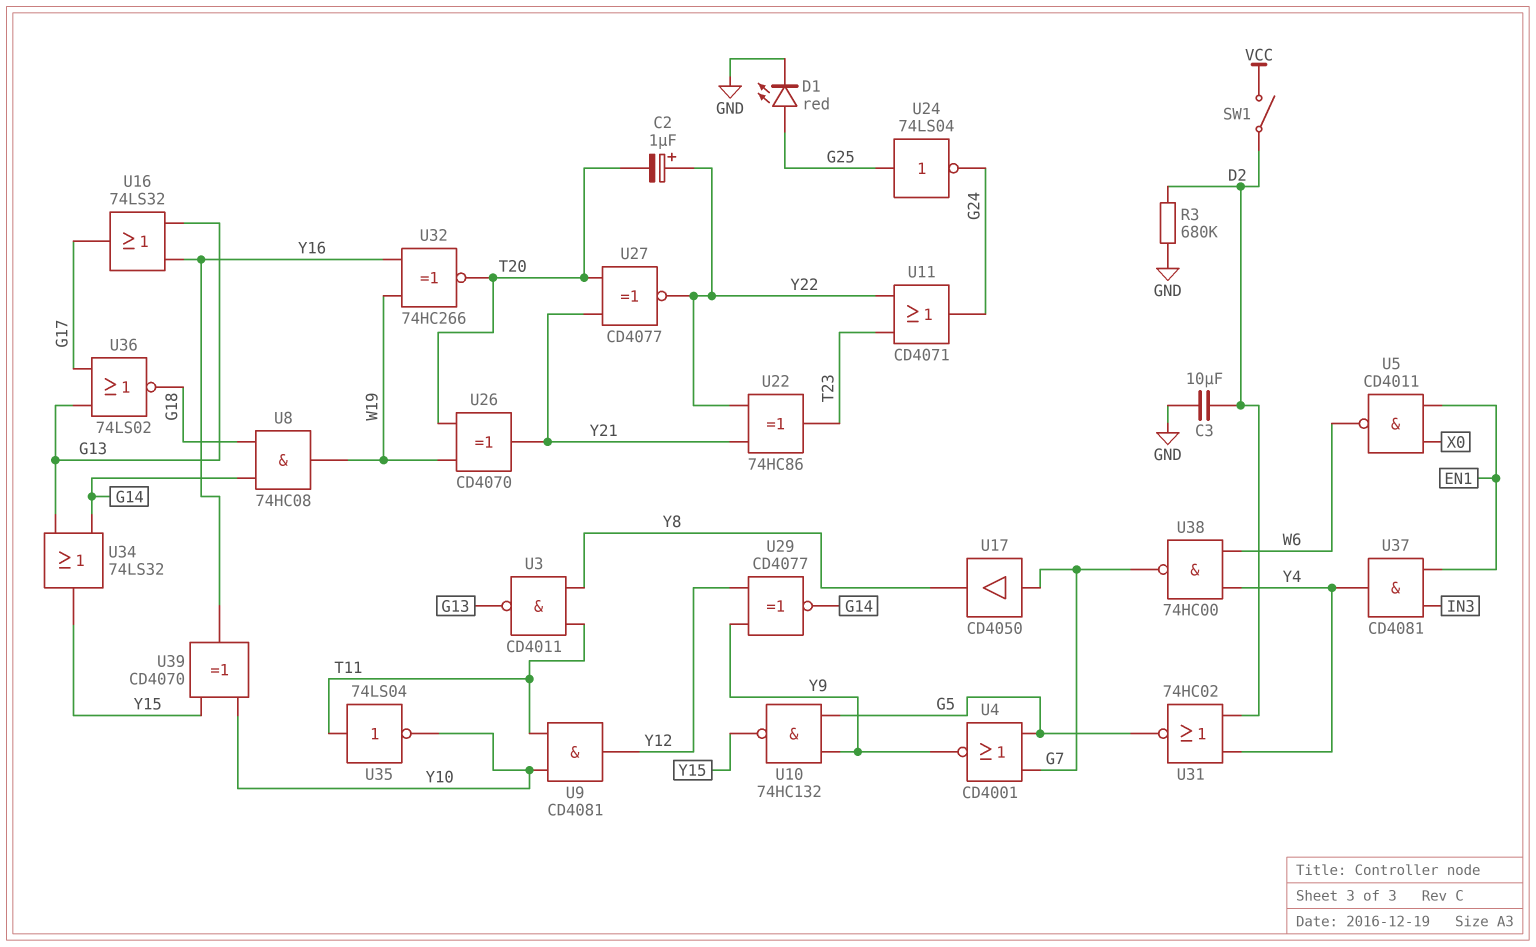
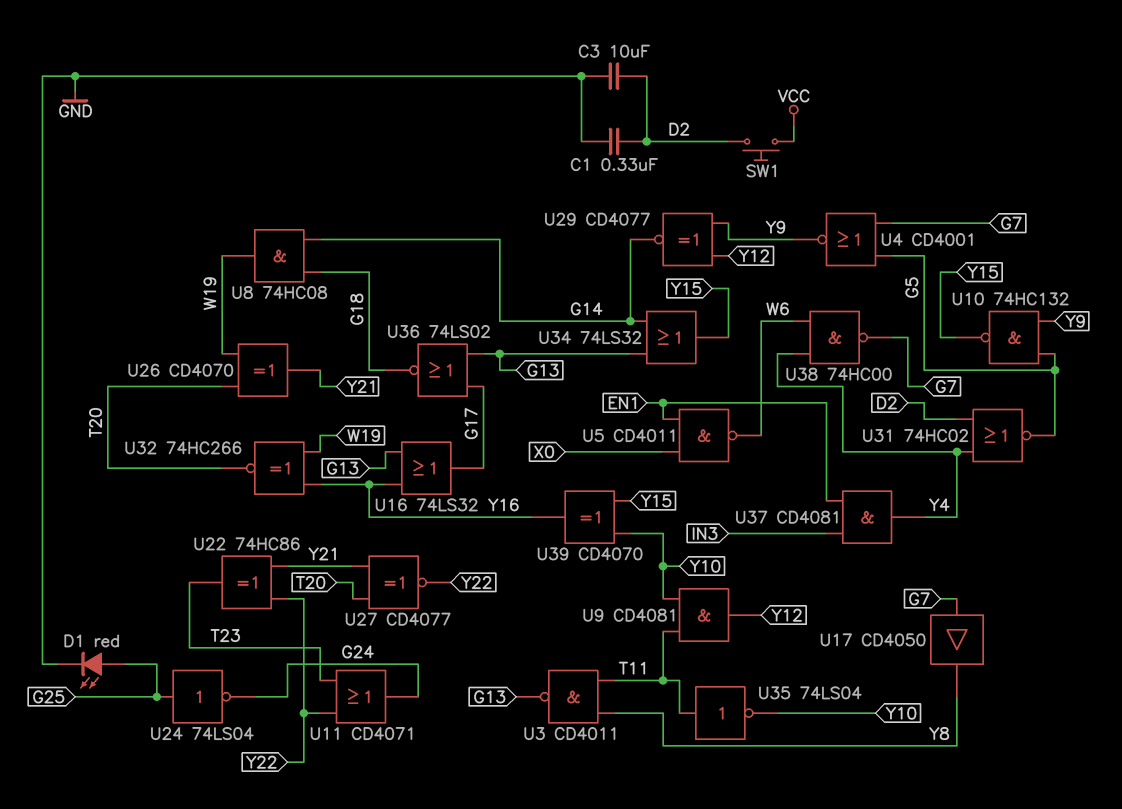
C1: none -> 330nF (D2, GND)
C2: 1uF (plus Y22, minus T20) -> none
R3: 680k (D2, GND) -> none
SW1: switch (D2, VCC) -> button (D2, VCC)

